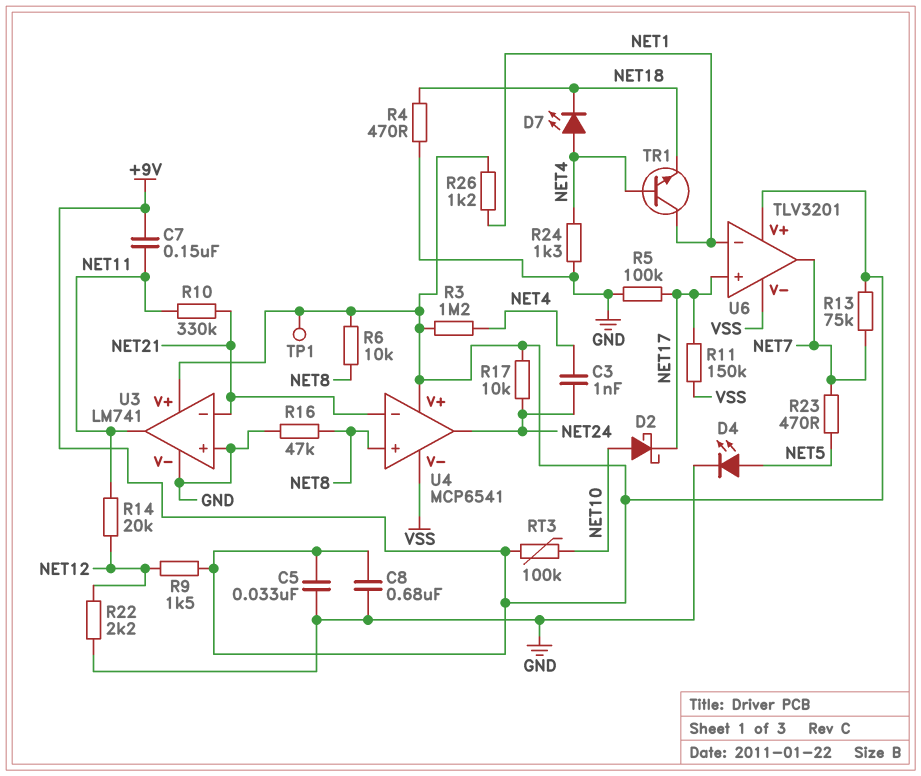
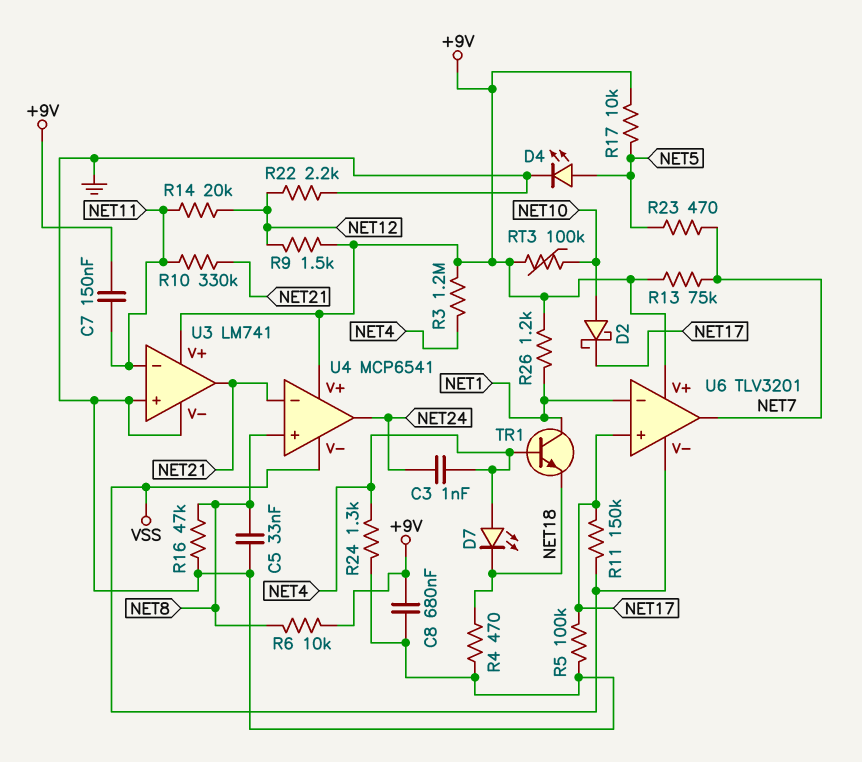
C5: 33nF (+9V, GND) -> 33nF (GND, NET8)
R17: 10k (+9V, NET24) -> 10k (+9V, NET5)
TP1: test point (+9V) -> none
U3 pin in-: NET21 -> NET11
U3 pin out: NET11 -> NET21

